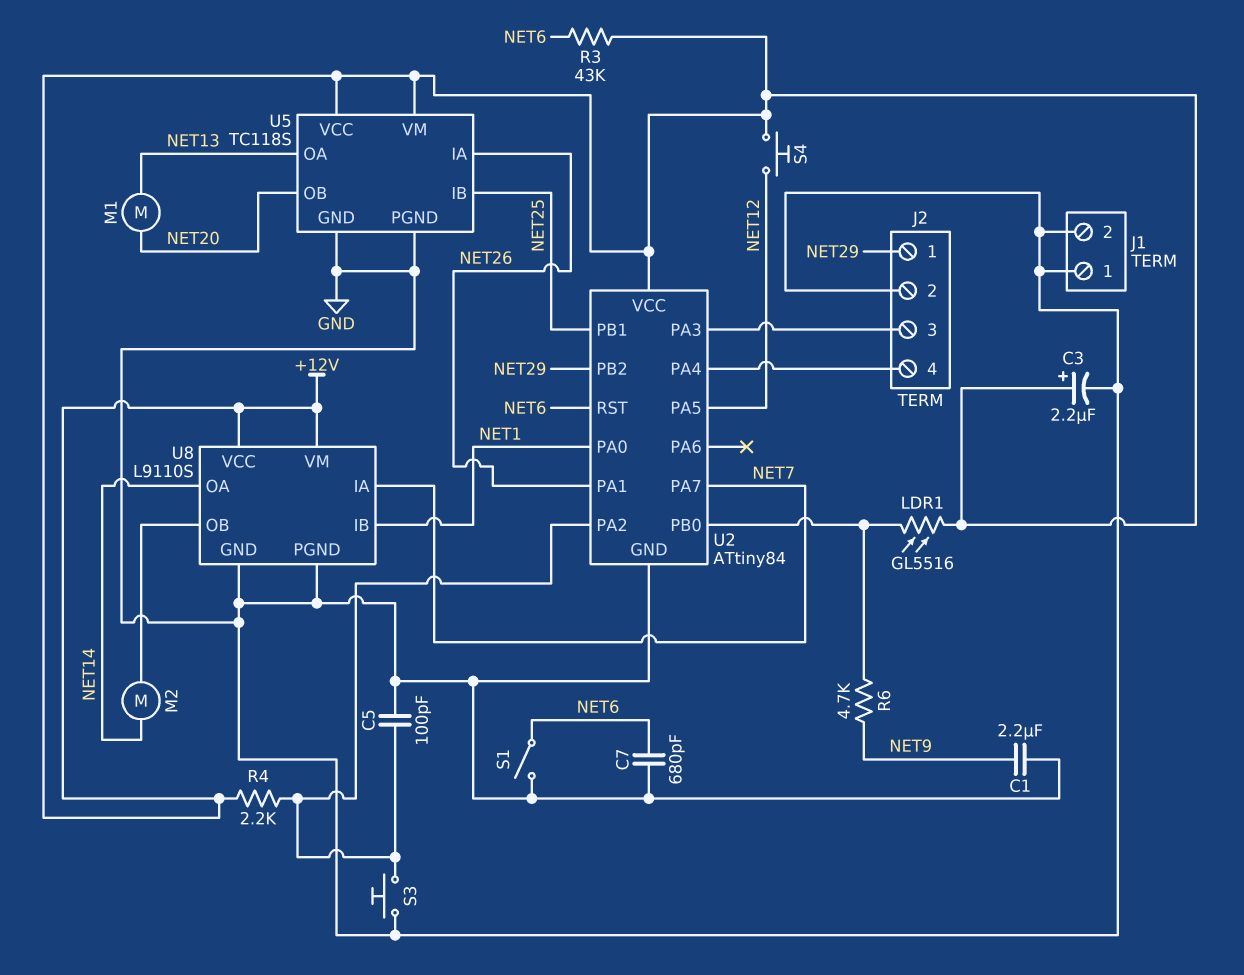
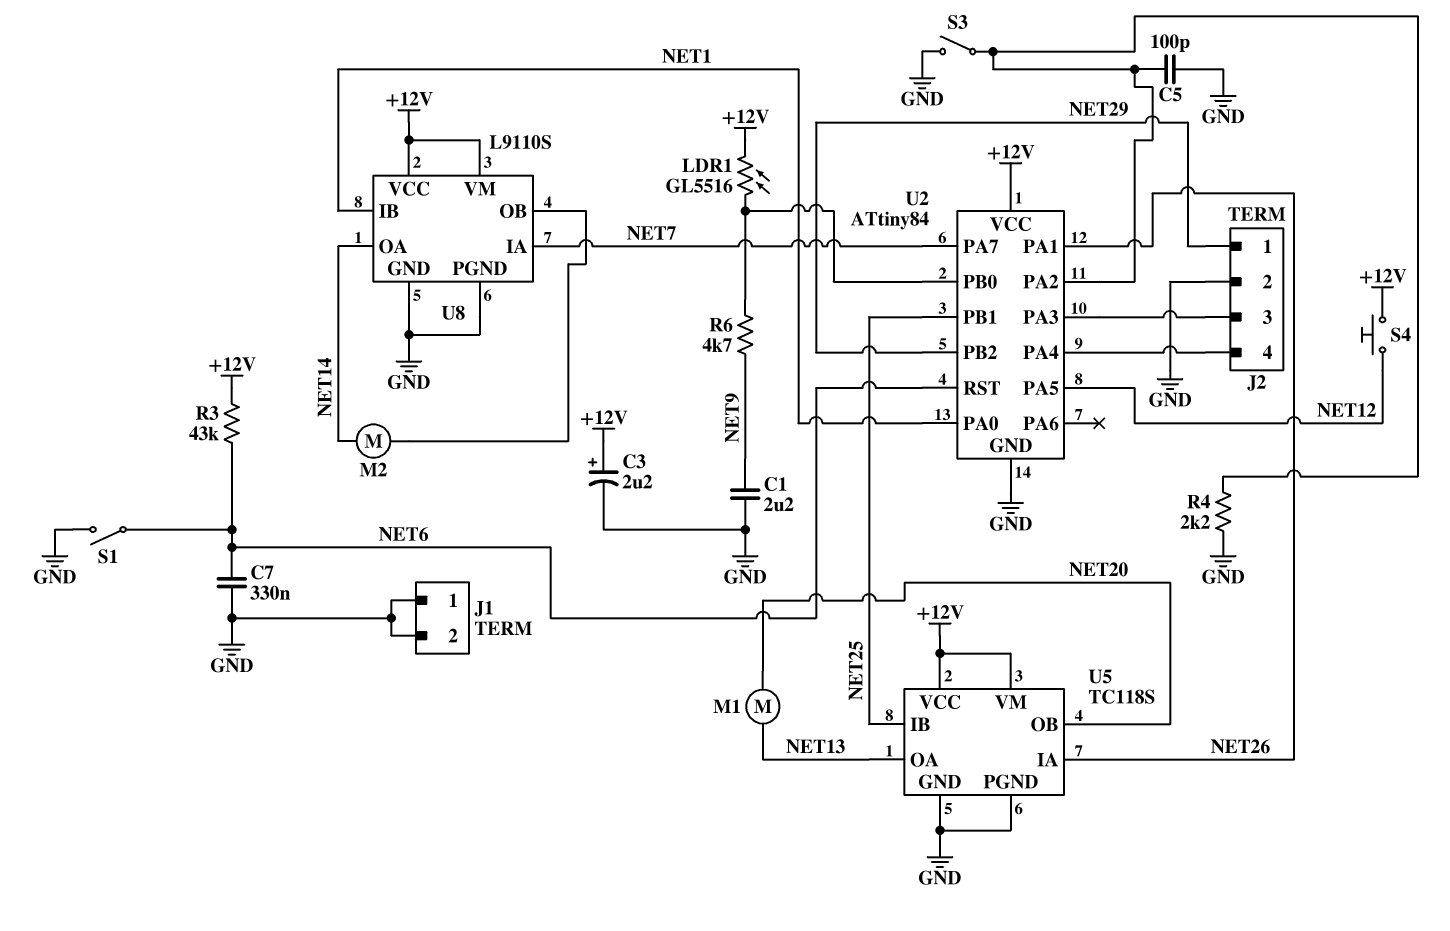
C7: 680pF (GND, NET6) -> 330nF (GND, NET6)
R4: 2.2k (+12V, U2/PA2) -> 2.2k (GND, U2/PA2)
S3: button (GND, U2/PA2) -> switch (GND, U2/PA2)

